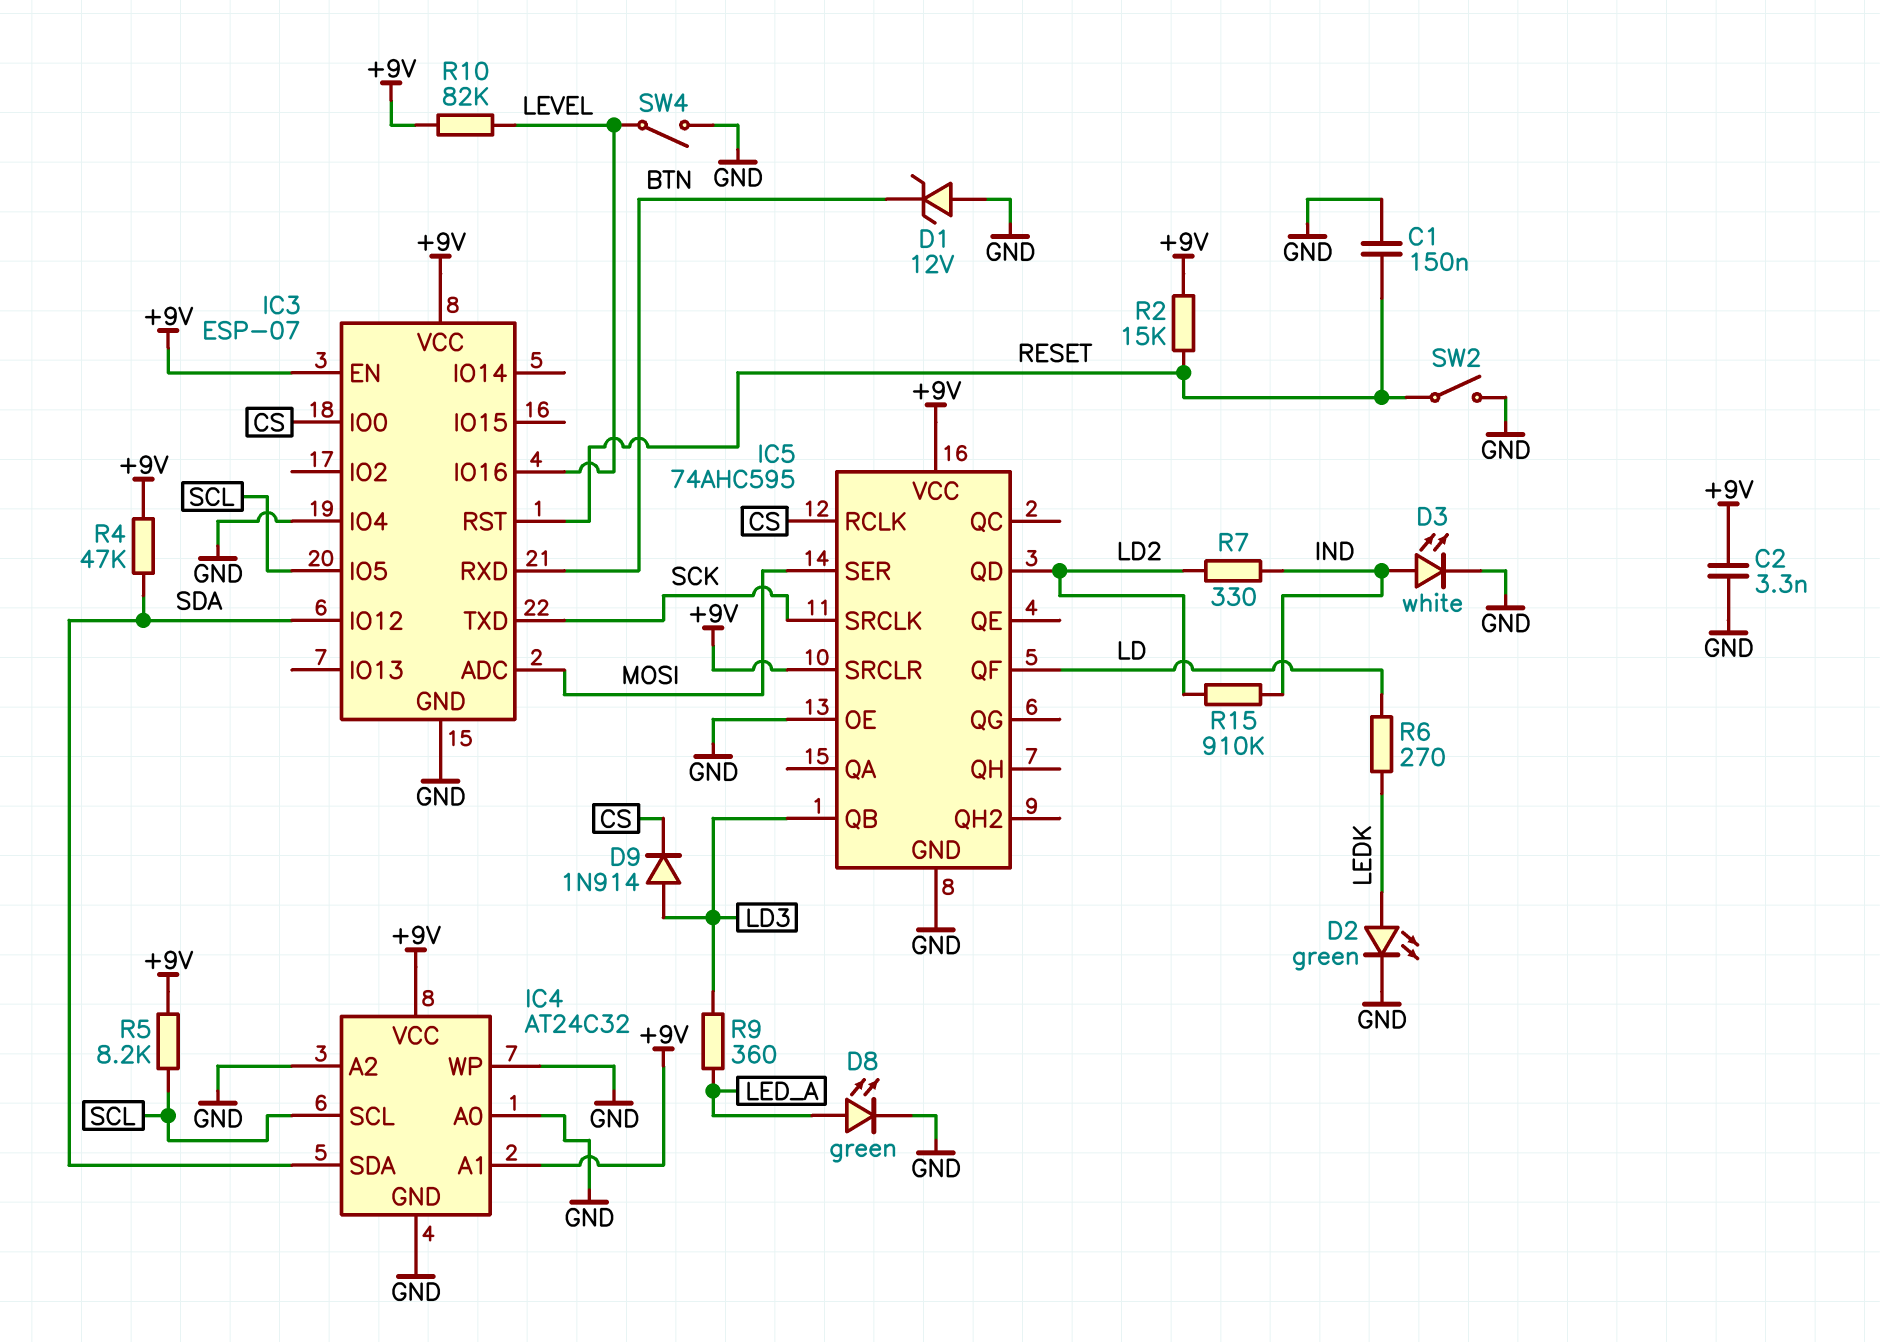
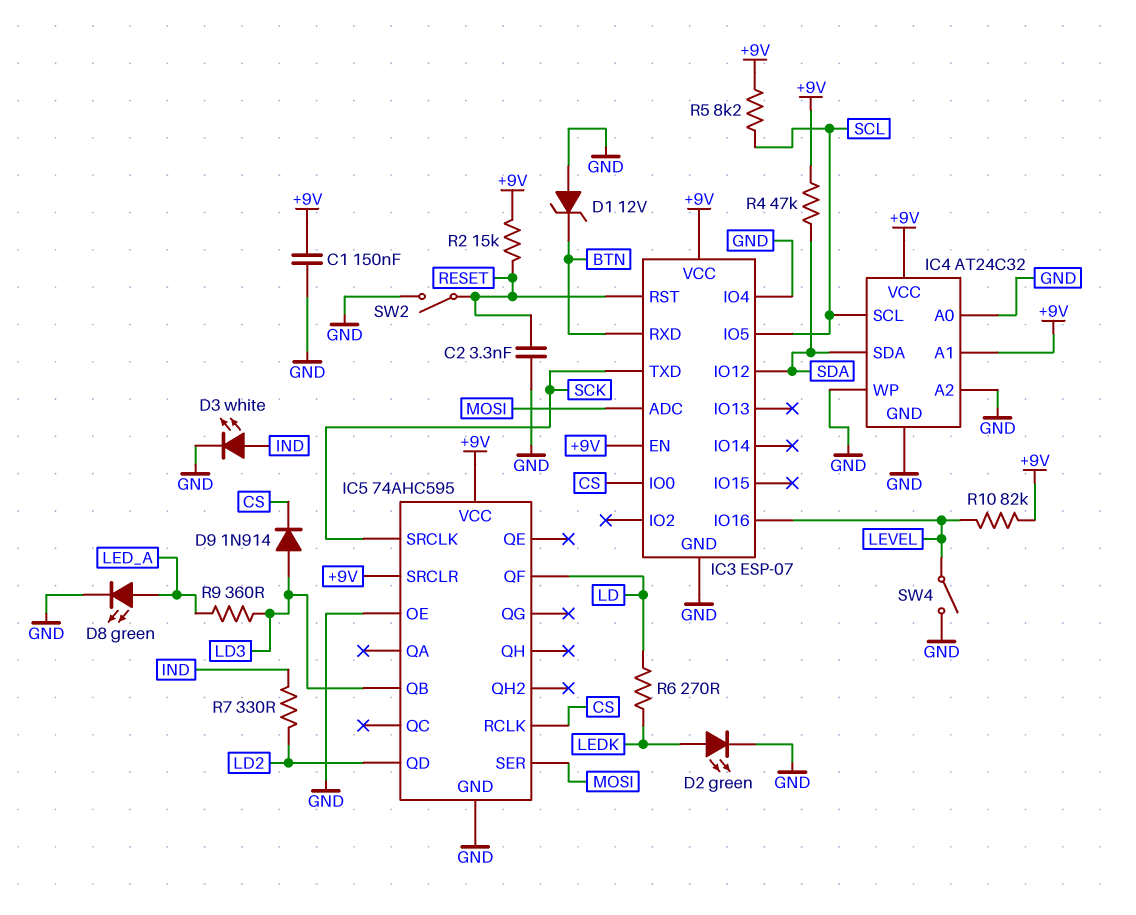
C1: 150nF (GND, RESET) -> 150nF (+9V, GND)
C2: 3.3nF (+9V, GND) -> 3.3nF (GND, RESET)
R15: 910k (IND, LD2) -> none

